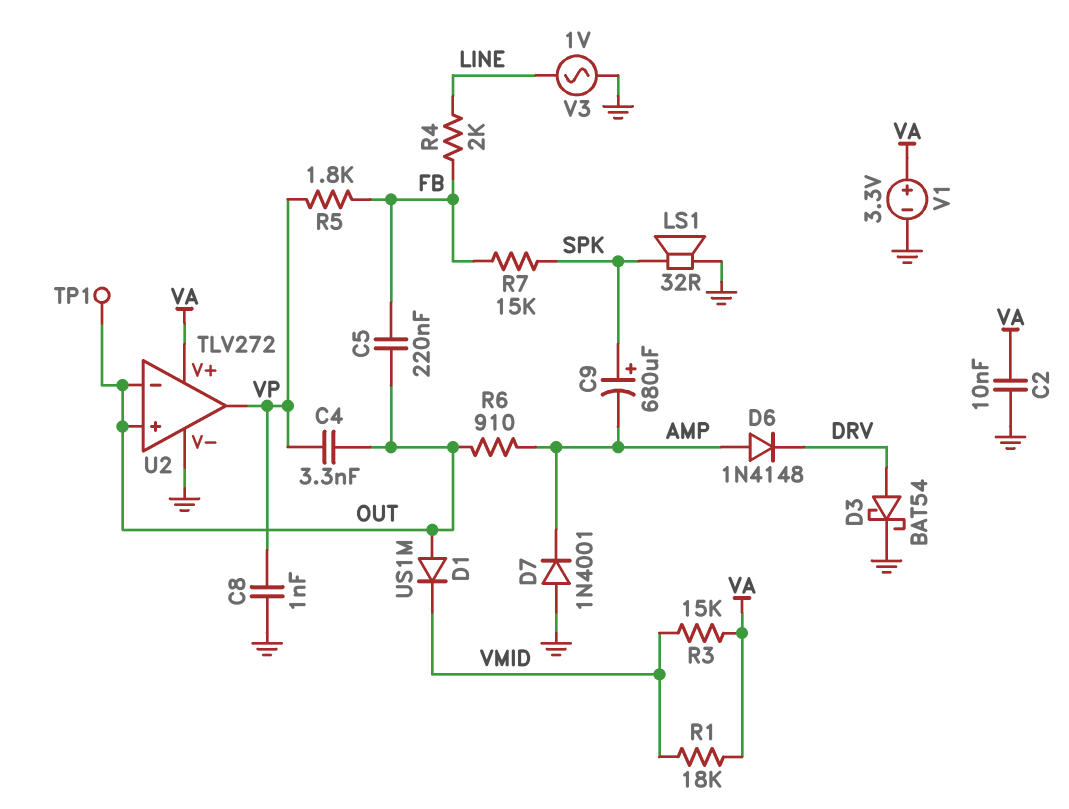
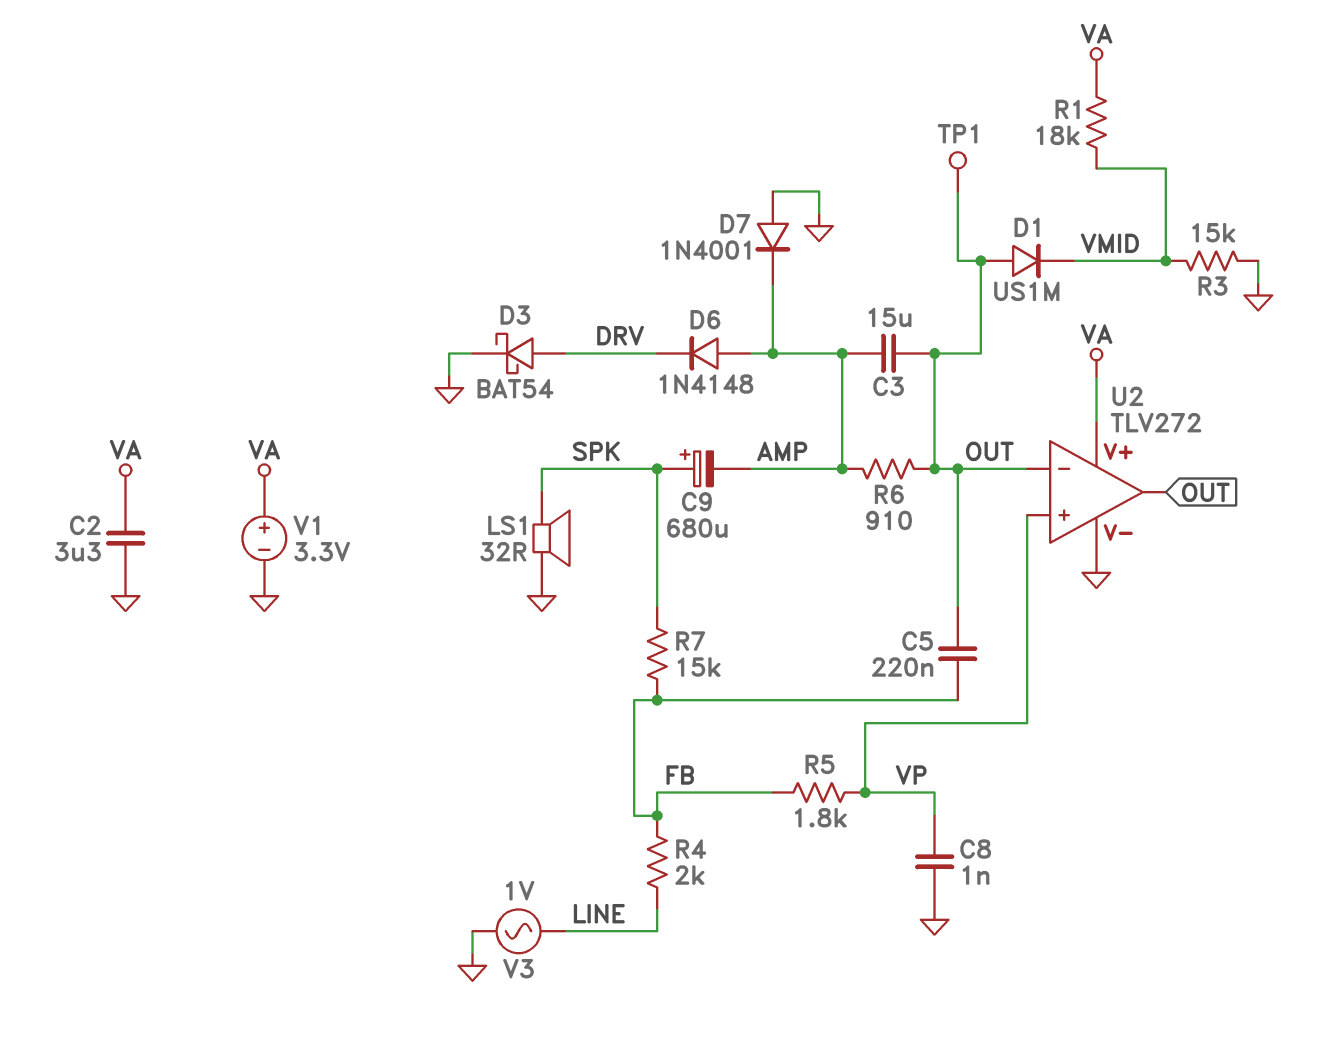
C2: 10nF (GND, VA) -> 3.3uF (GND, VA)
C3: none -> 15uF (AMP, OUT)
C4: 3.3nF (OUT, VP) -> none
R3: 15k (VA, VMID) -> 15k (GND, VMID)
U2 pin in+: OUT -> VP
U2 pin out: VP -> OUT

